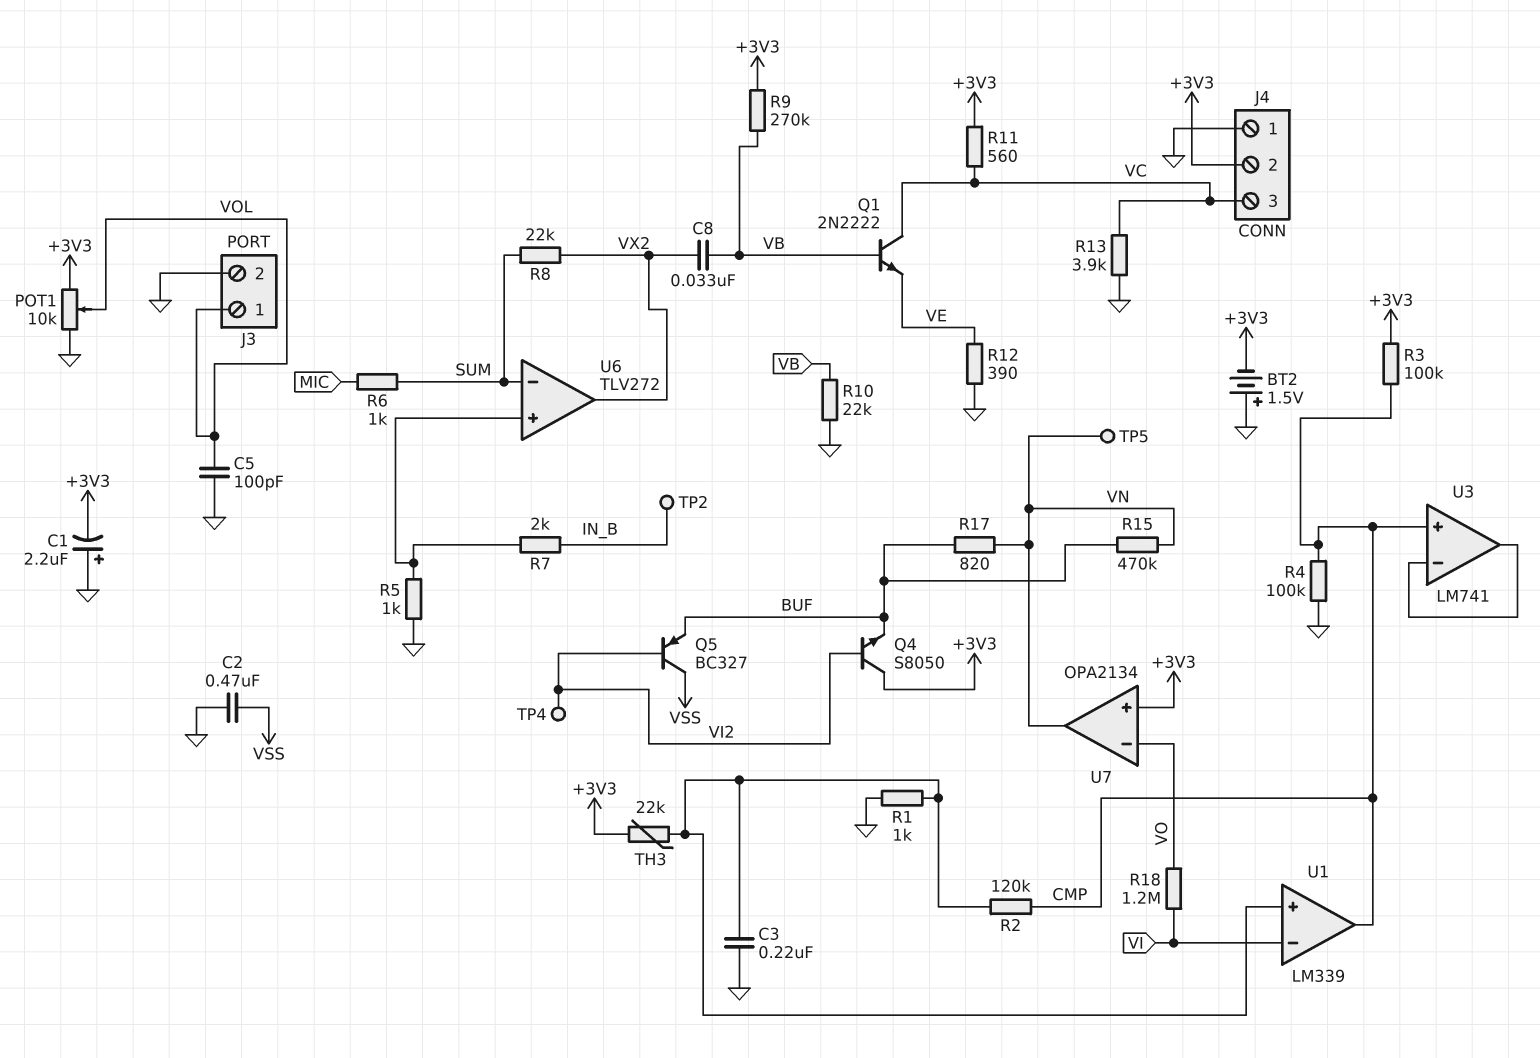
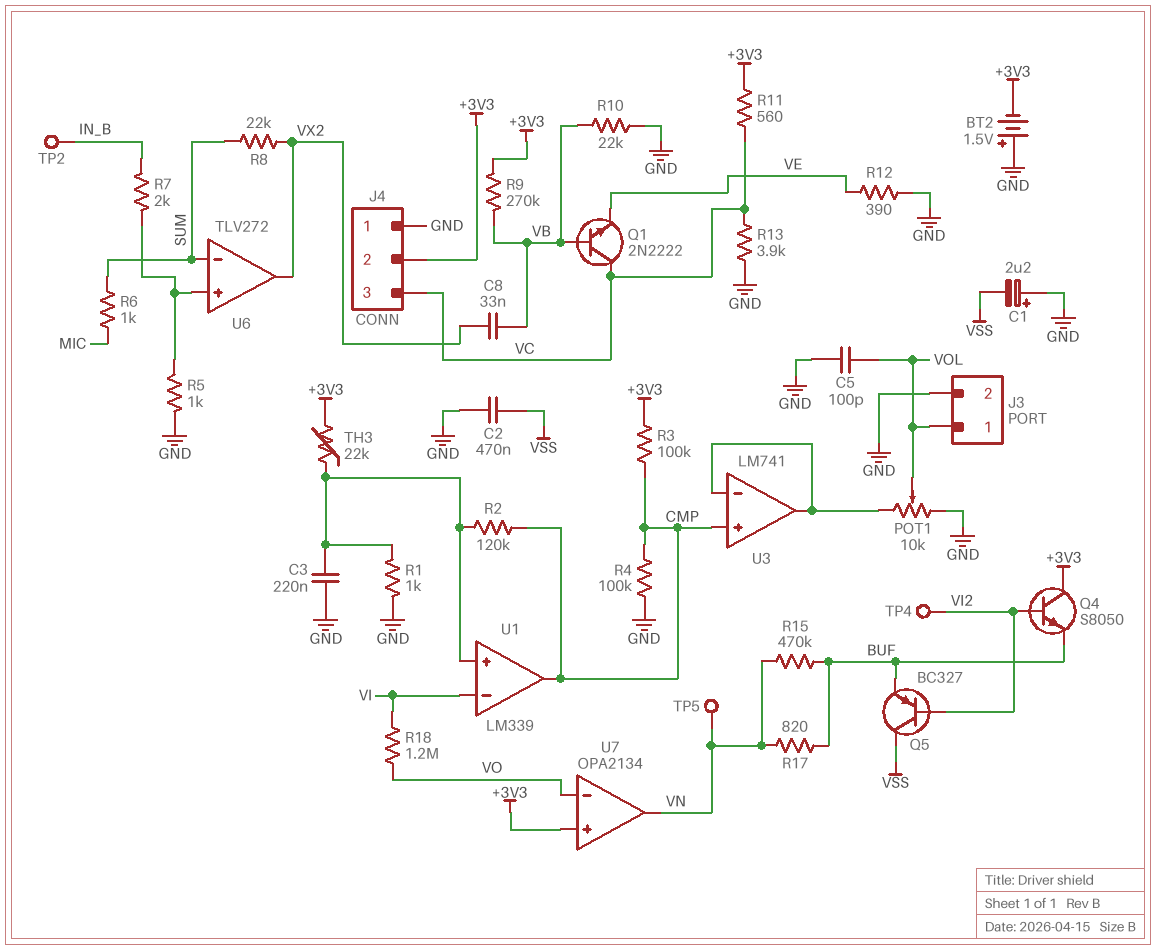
C1: 2.2uF (plus GND, minus +3V3) -> 2.2uF (plus GND, minus VSS)
POT1: 10k (+3V3, GND, wiper VOL) -> 10k (GND, U3/in-, wiper VOL)

